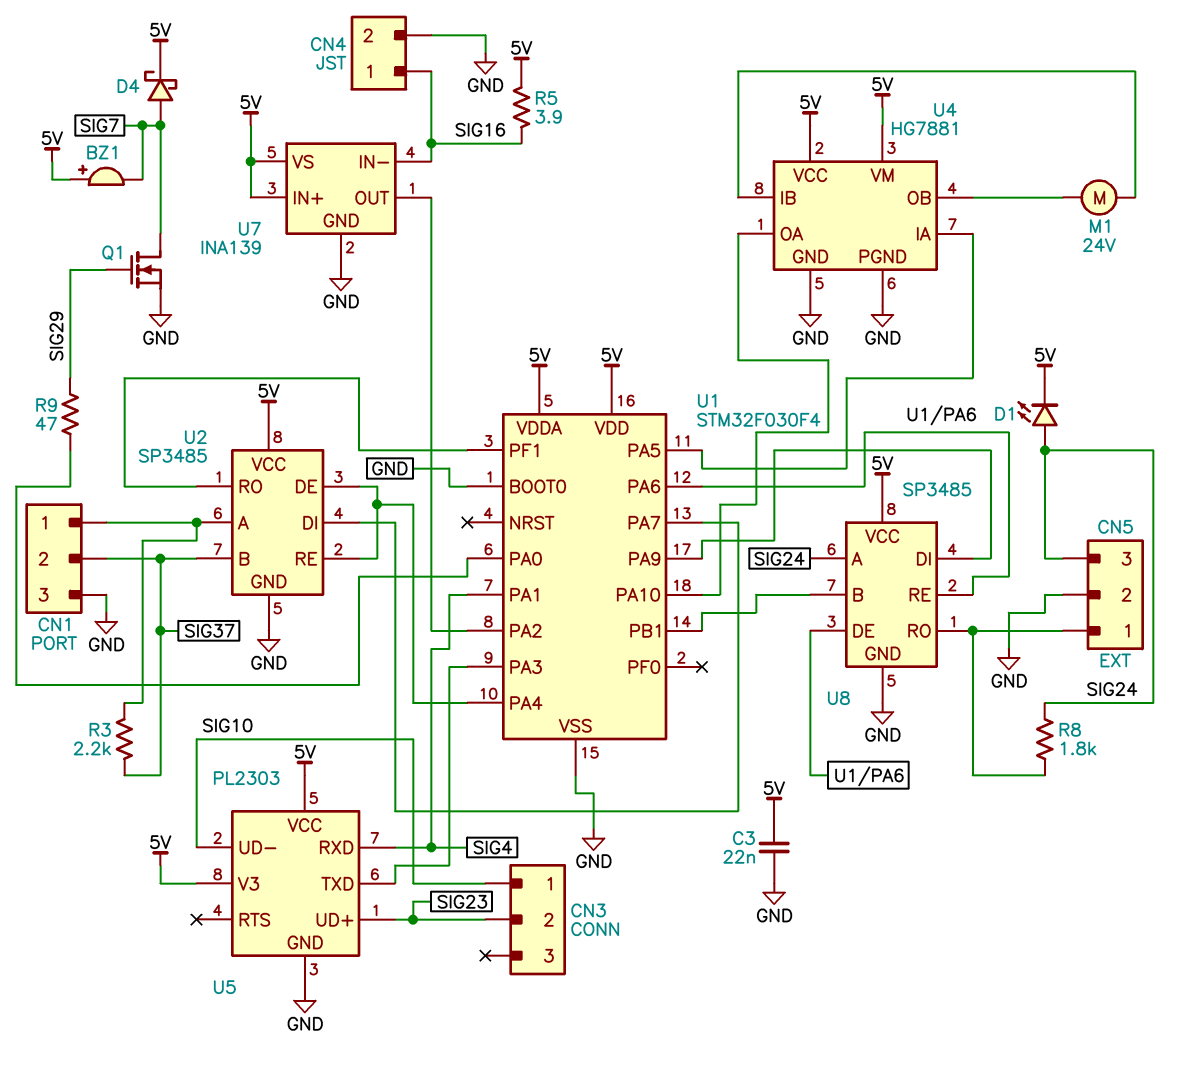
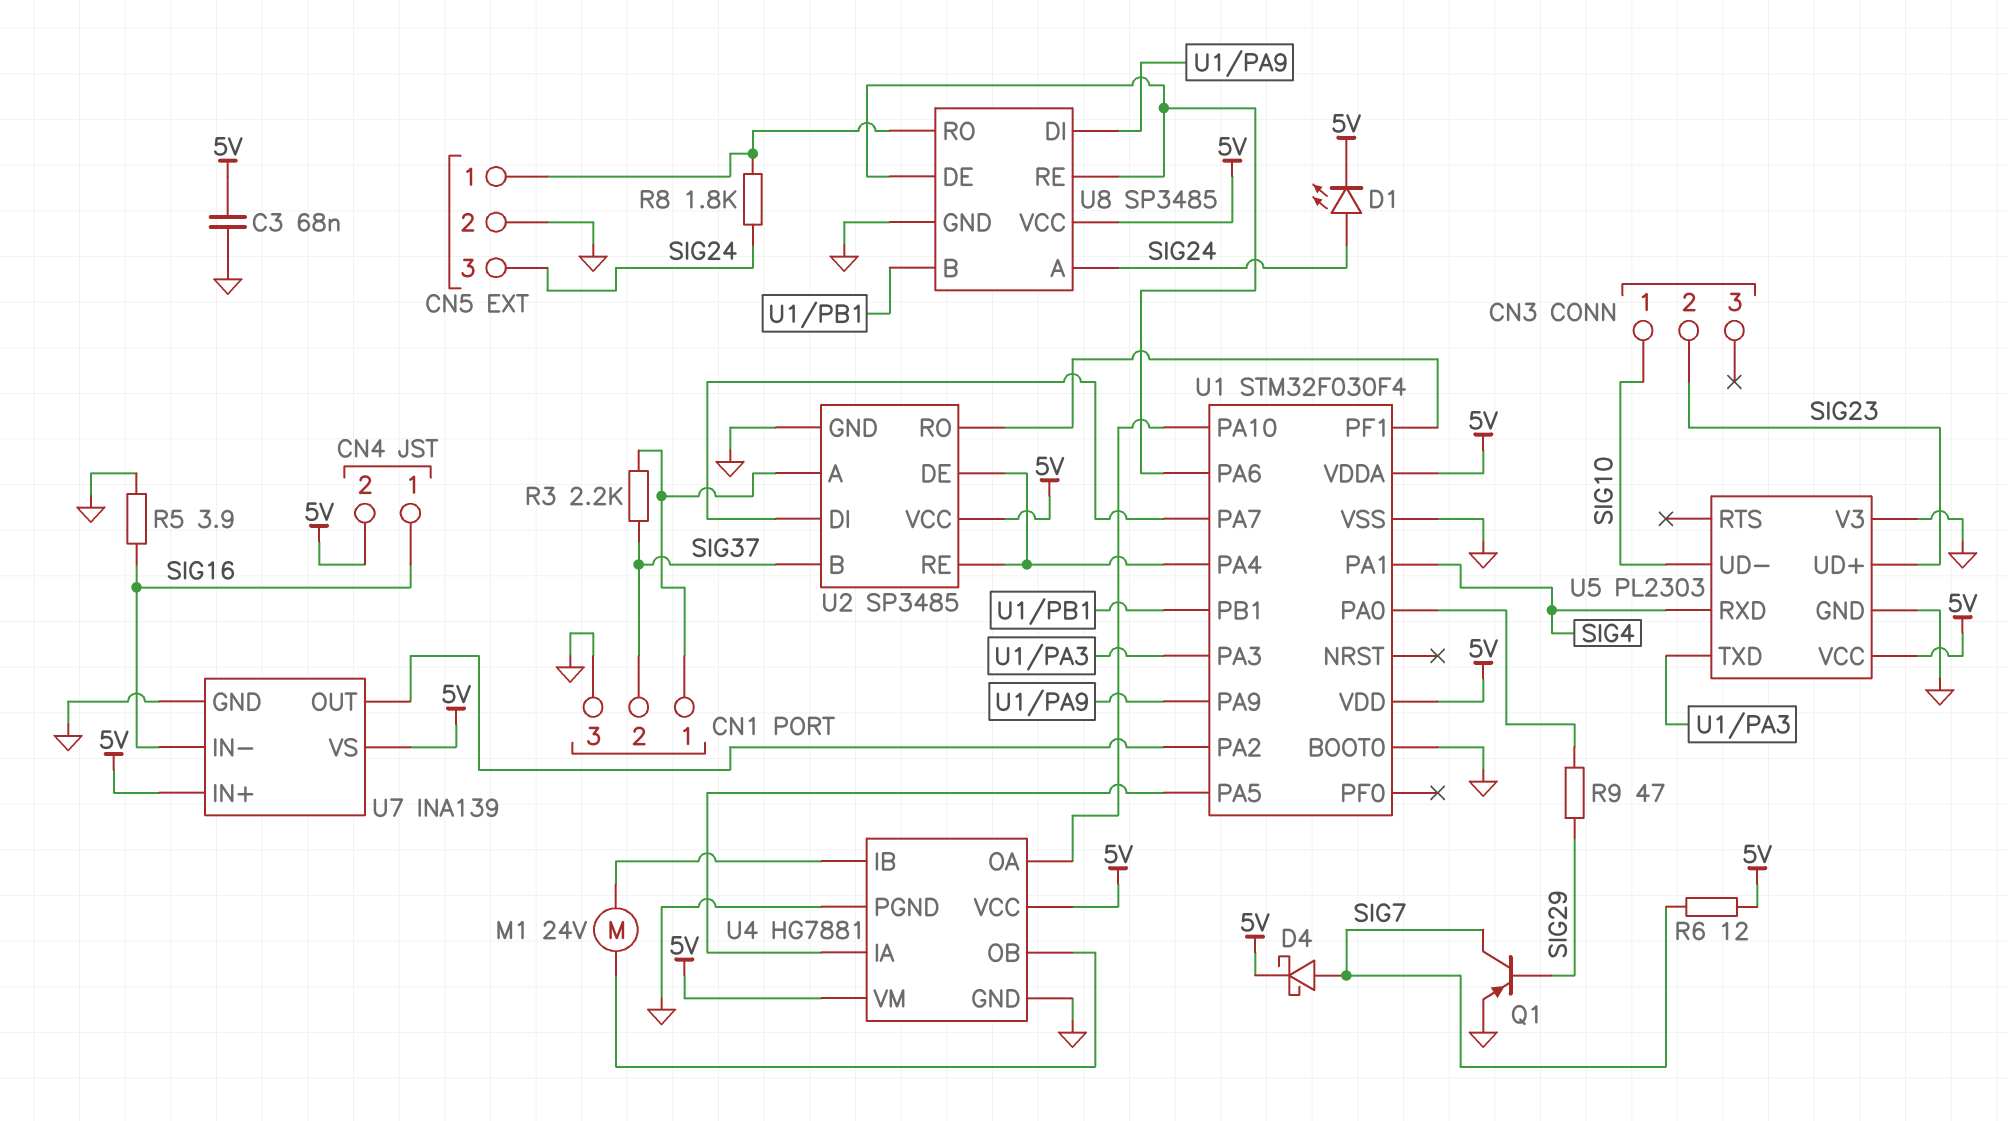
BZ1: buzzer (plus 5V, minus SIG7) -> none
C3: 22nF (5V, GND) -> 68nF (5V, GND)
CN4 pin 2: GND -> 5V
Q1: NMOS (G SIG29, D SIG7, S GND) -> PNP (B SIG29, C SIG7, E GND)
R5: 3.9 (5V, SIG16) -> 3.9 (GND, SIG16)
R6: none -> 12 (5V, SIG7)
U5 pin V3: 5V -> GND

